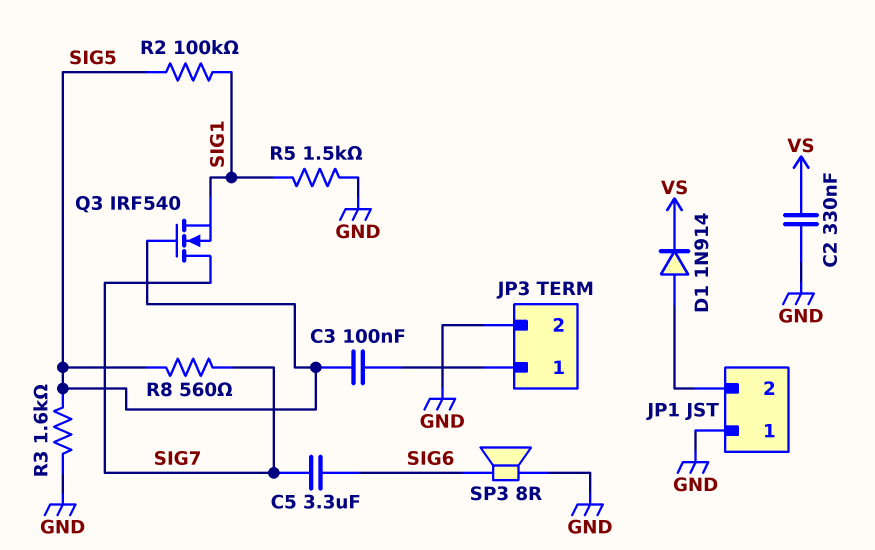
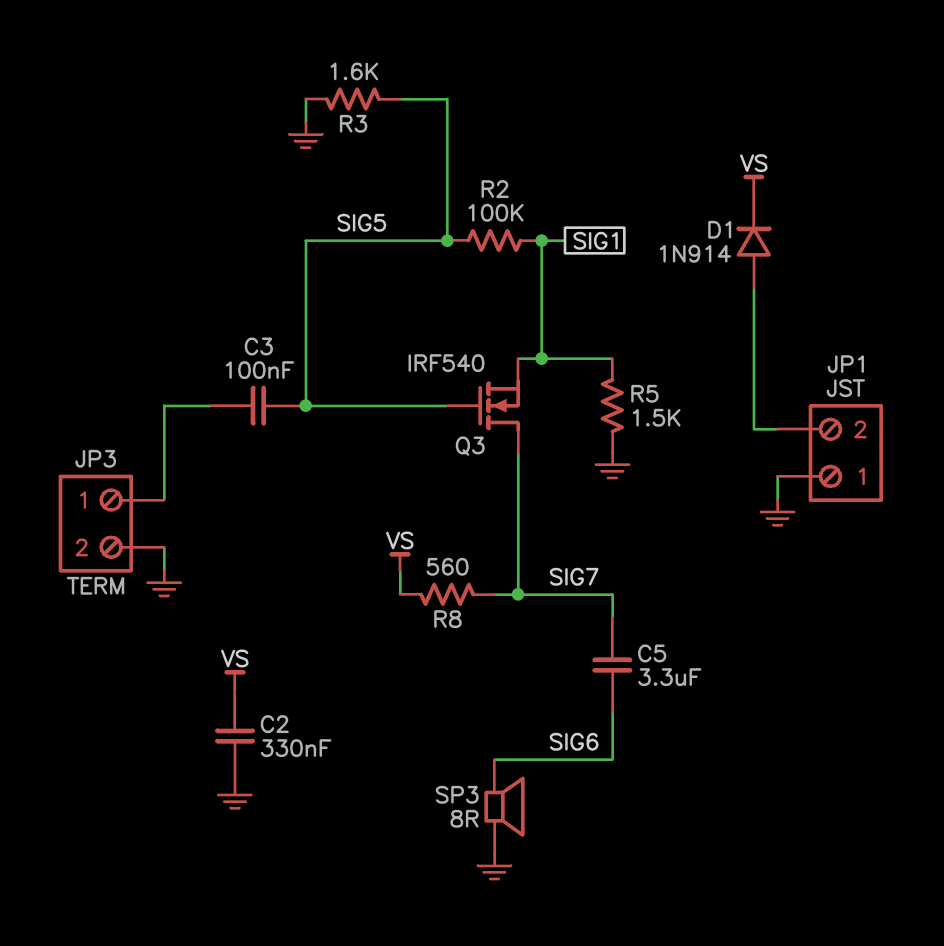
R8: 560 (SIG5, SIG7) -> 560 (SIG7, VS)

